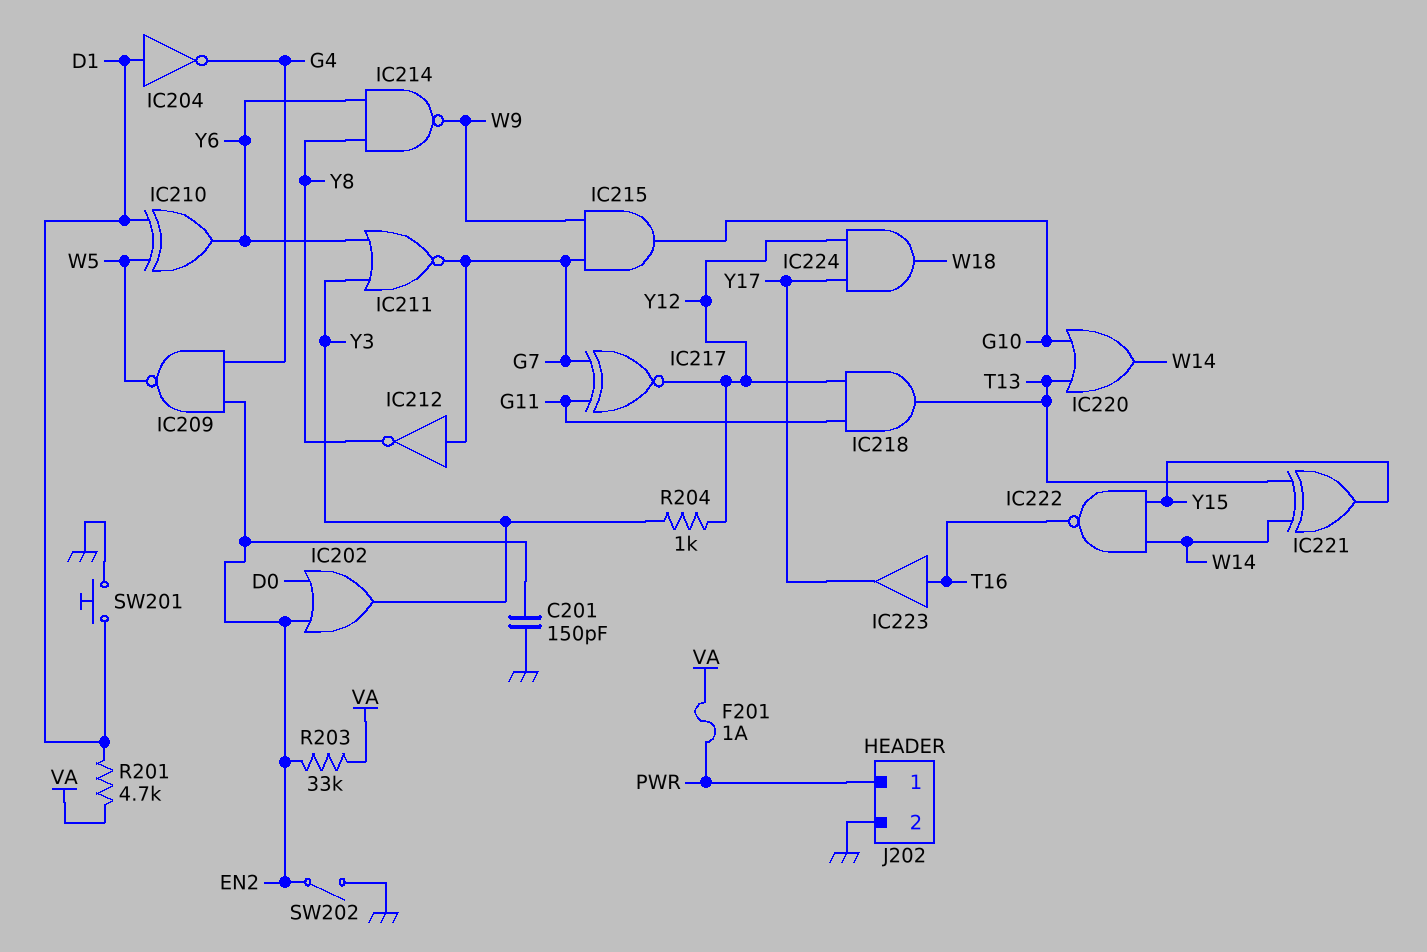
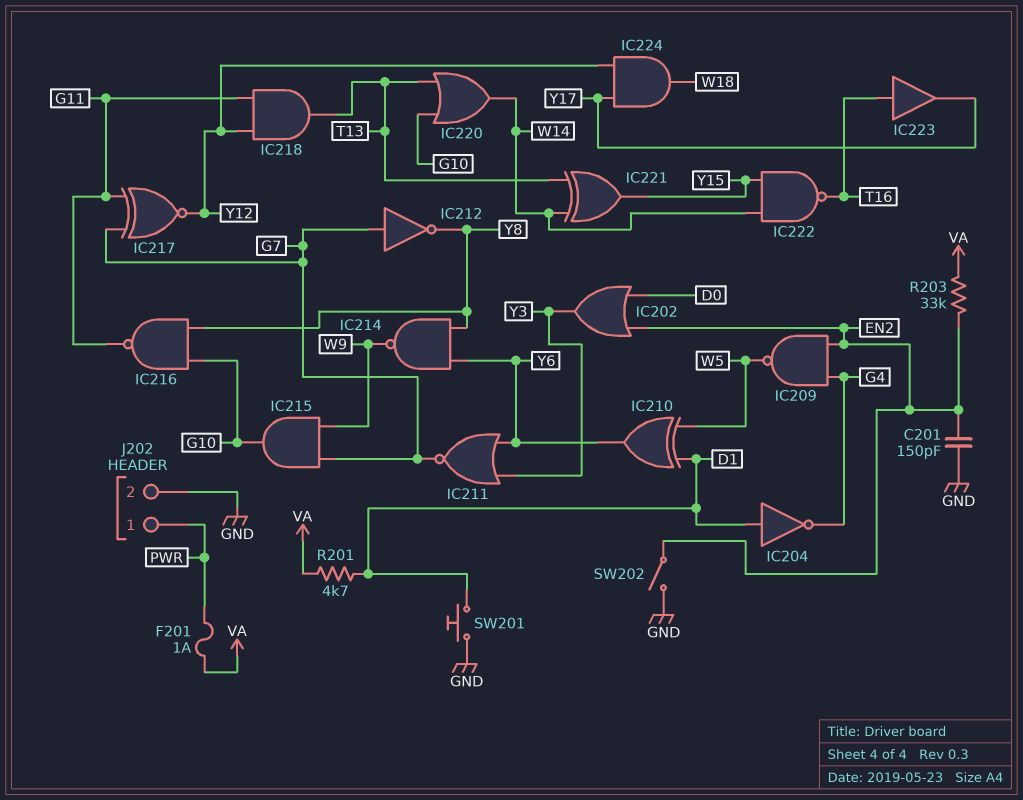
IC216: none -> NAND (in G10, in Y8, out G11)
R204: 1k (Y3, Y12) -> none

